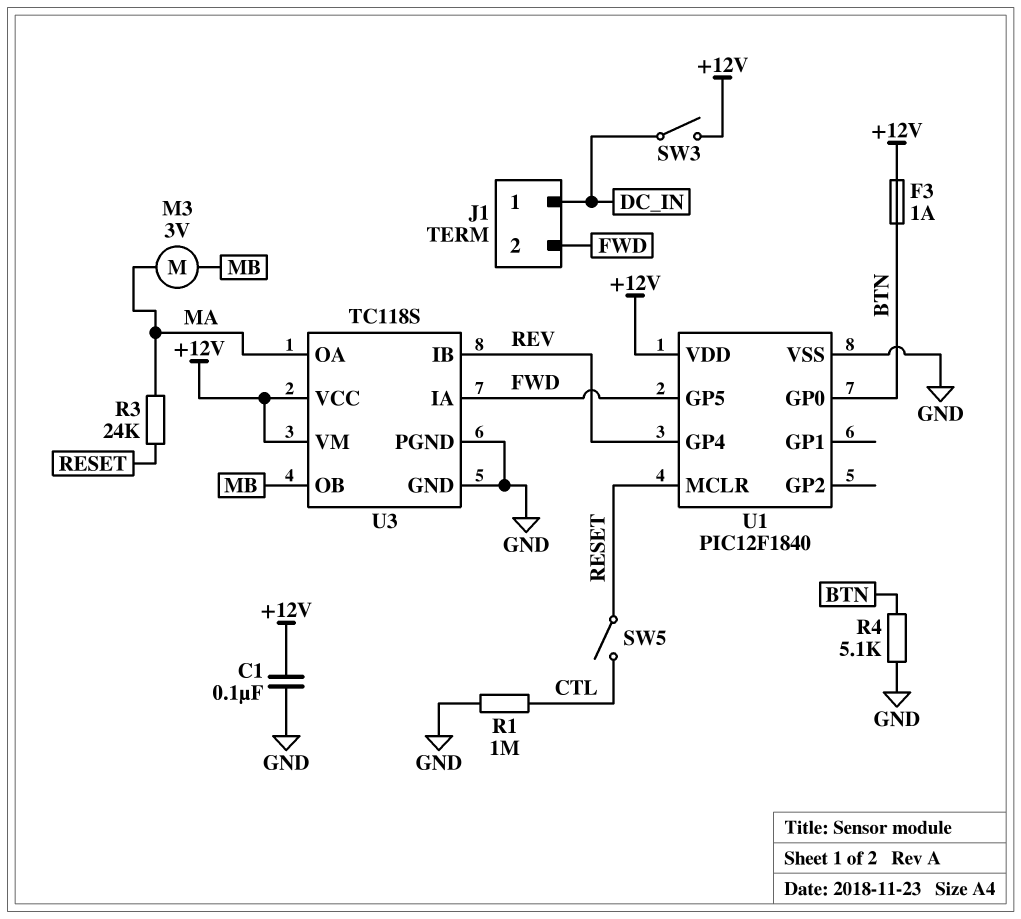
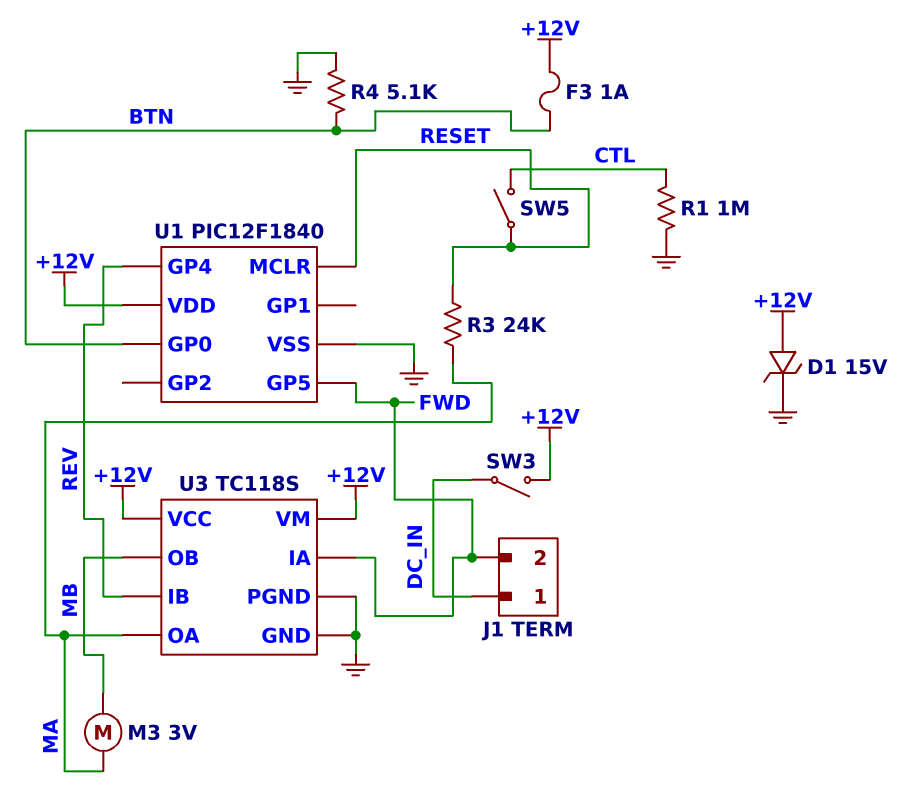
C1: 100nF (+12V, GND) -> none
D1: none -> zener 15V (A +12V, K GND)

